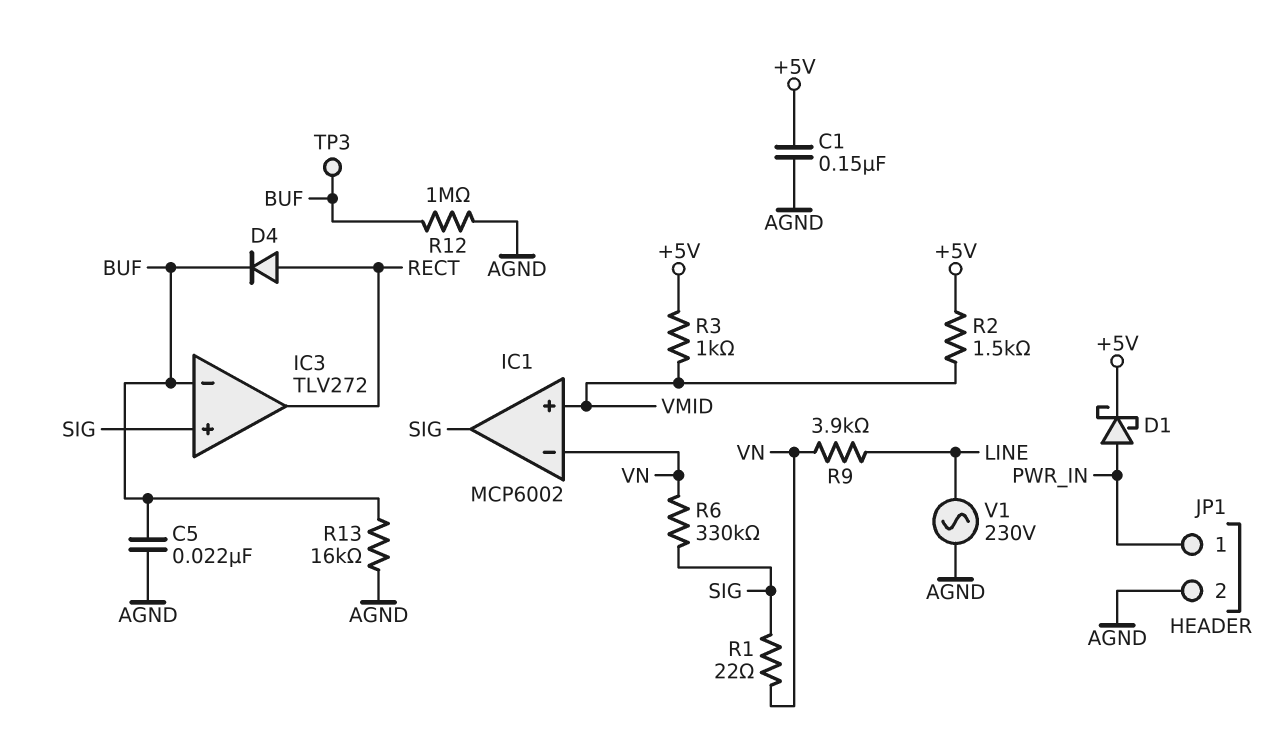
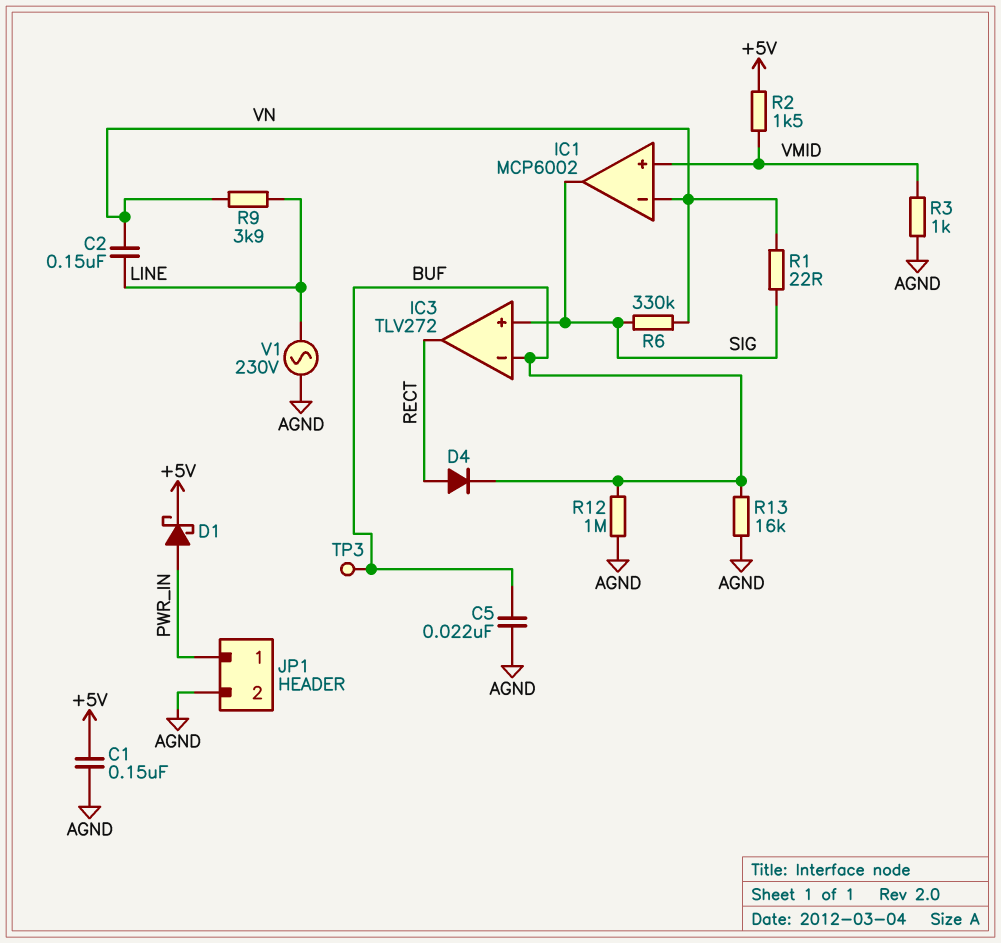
C2: none -> 150nF (LINE, VN)
R3: 1k (+5V, VMID) -> 1k (AGND, VMID)

